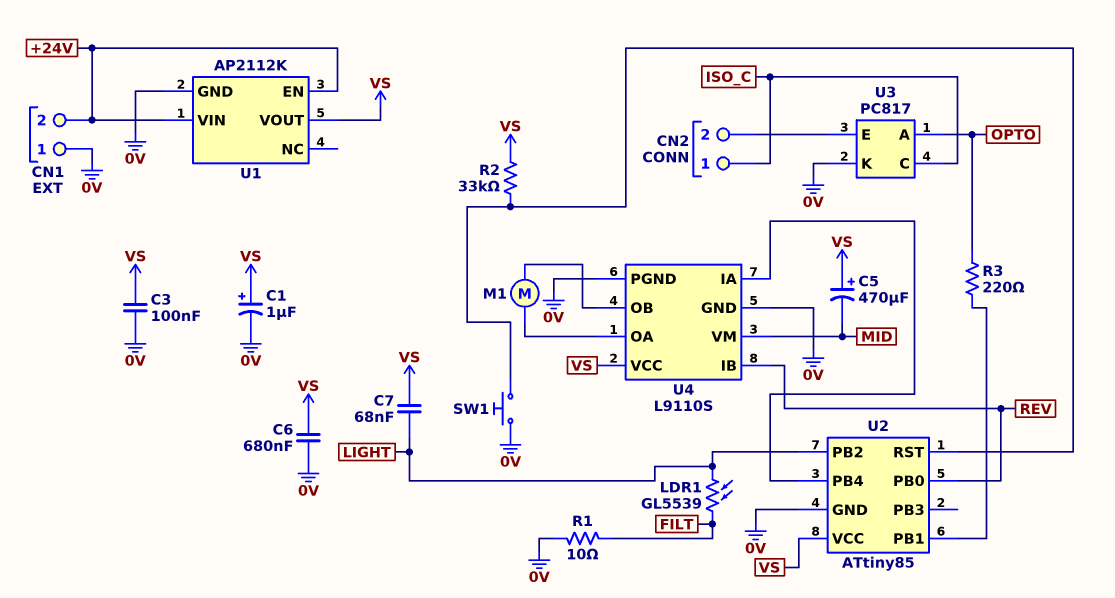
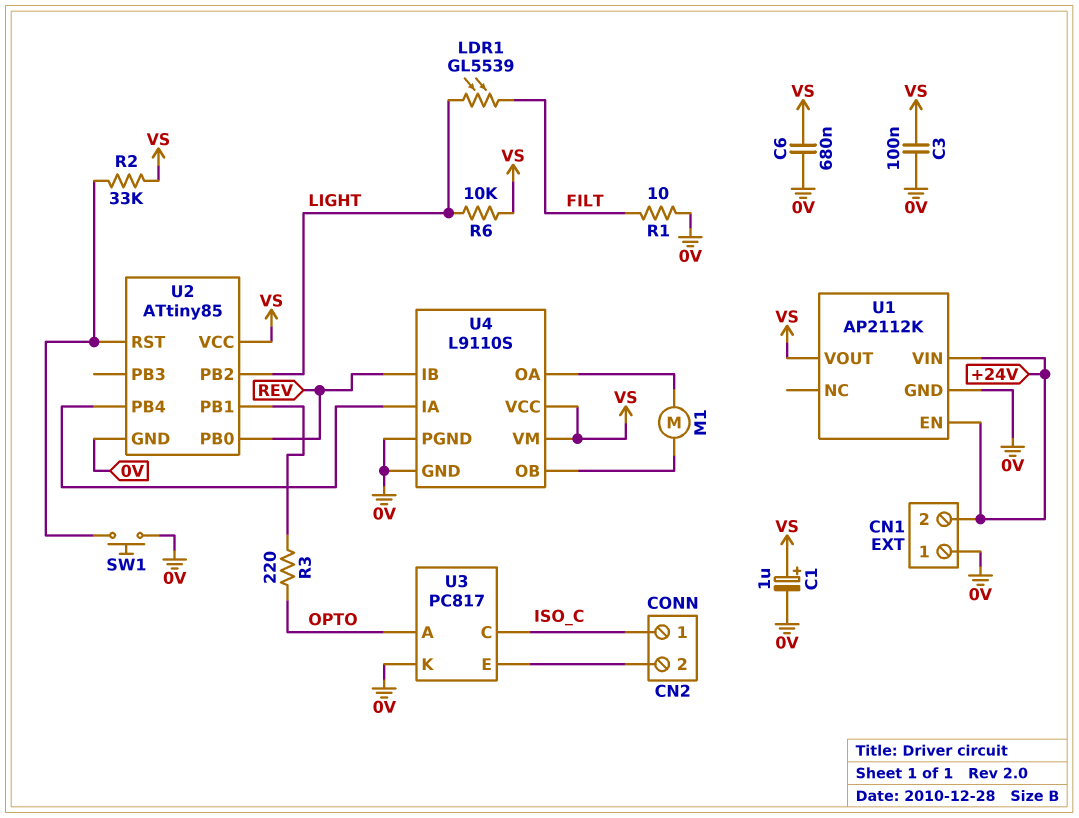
C5: 470uF (plus VS, minus MID) -> none
C7: 68nF (LIGHT, VS) -> none
R6: none -> 10k (LIGHT, VS)
U4 pin VM: MID -> VS

